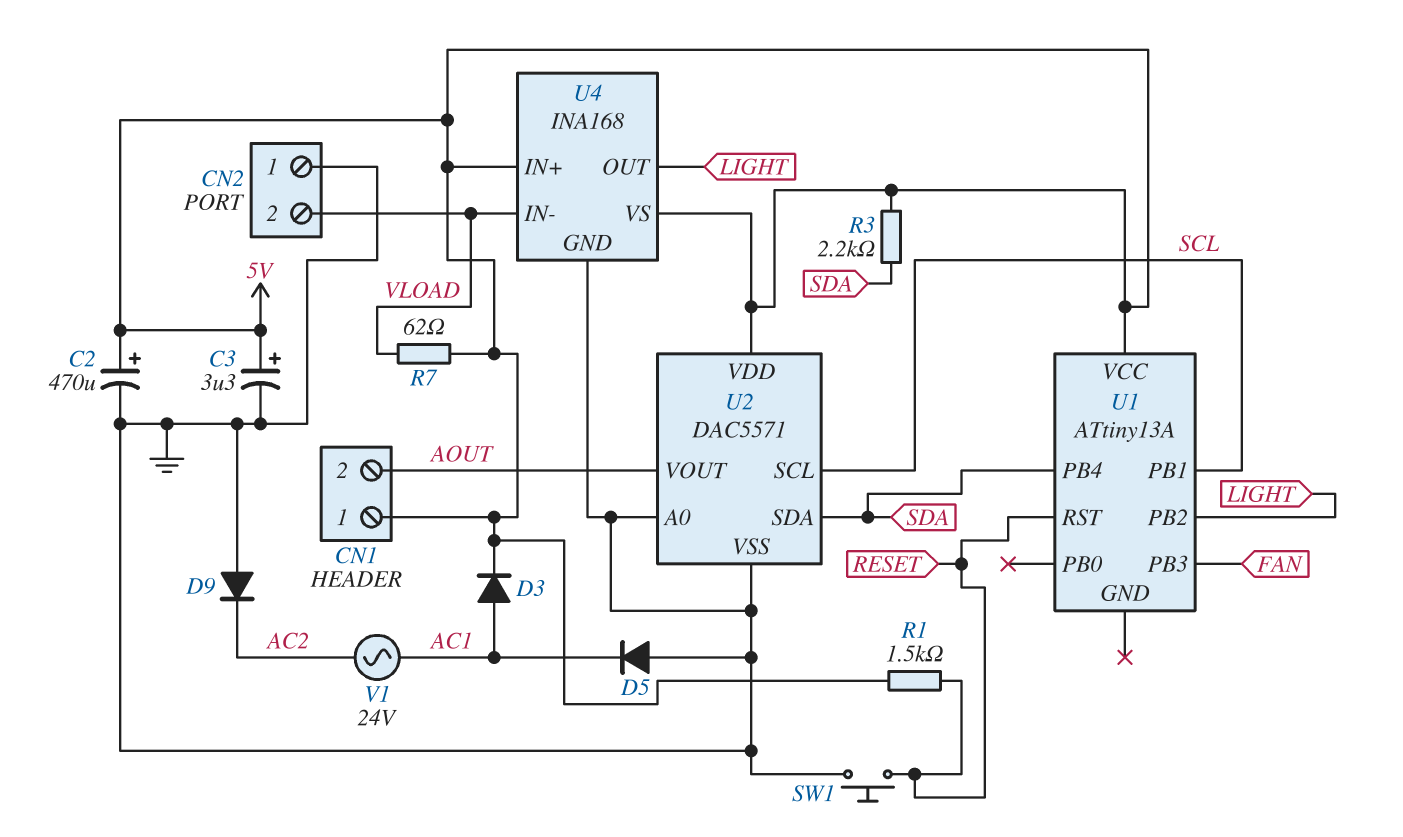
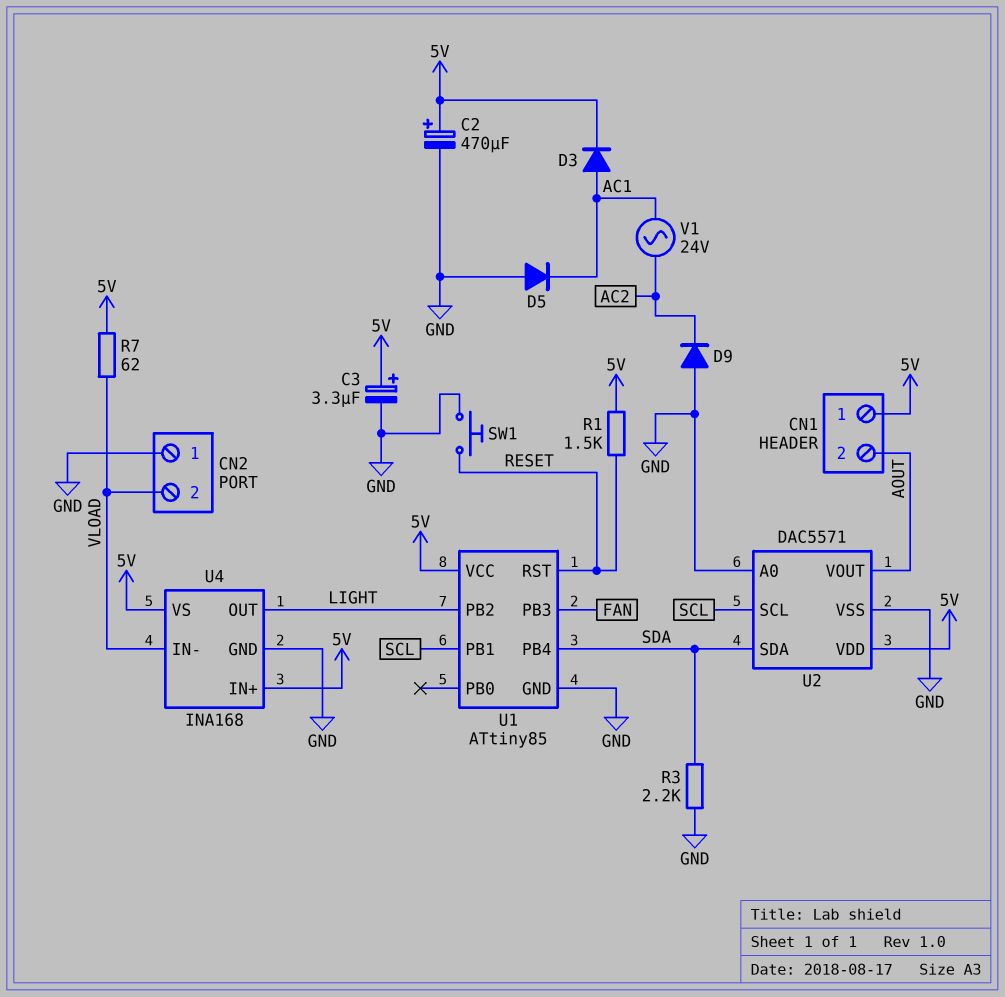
R3: 2.2k (5V, SDA) -> 2.2k (GND, SDA)
U1: ATtiny13A -> ATtiny85
U1 pin GND: none -> GND

